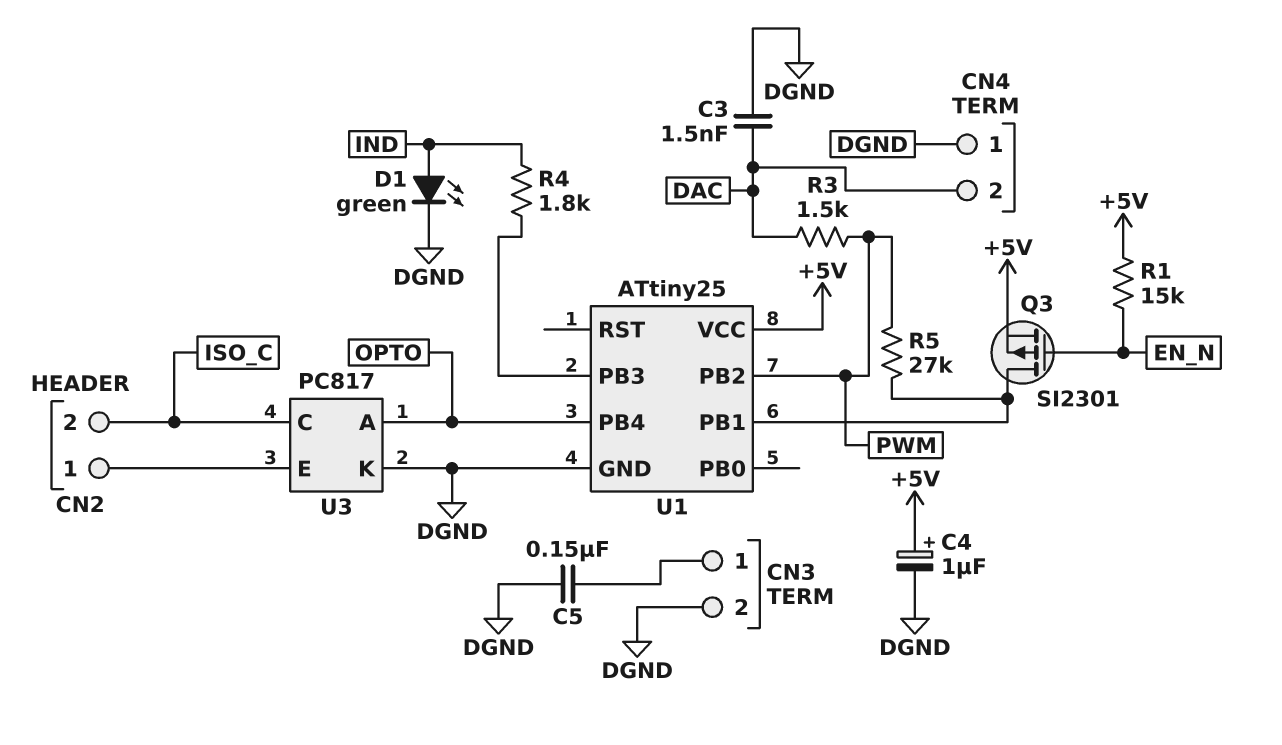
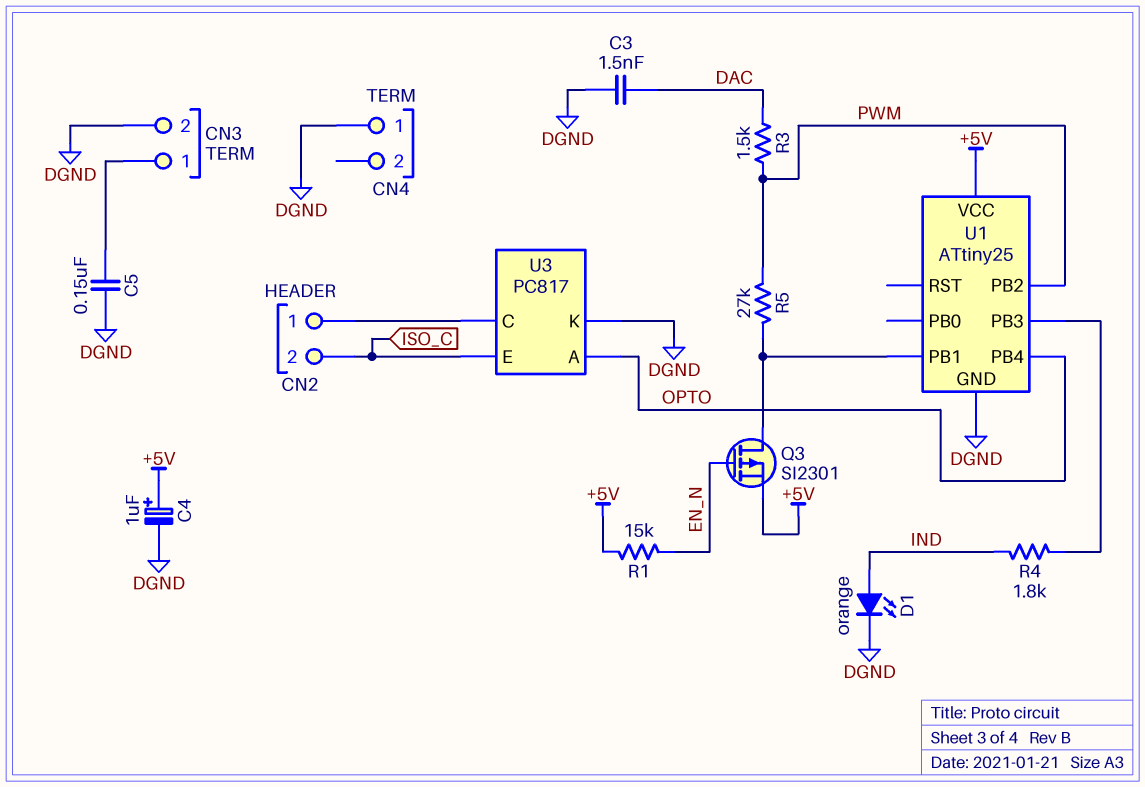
CN4 pin 2: DAC -> none
D1: LED green (A IND, K DGND) -> LED orange (A IND, K DGND)
U3 pin C: ISO_C -> CN2/1
U3 pin E: CN2/1 -> ISO_C

